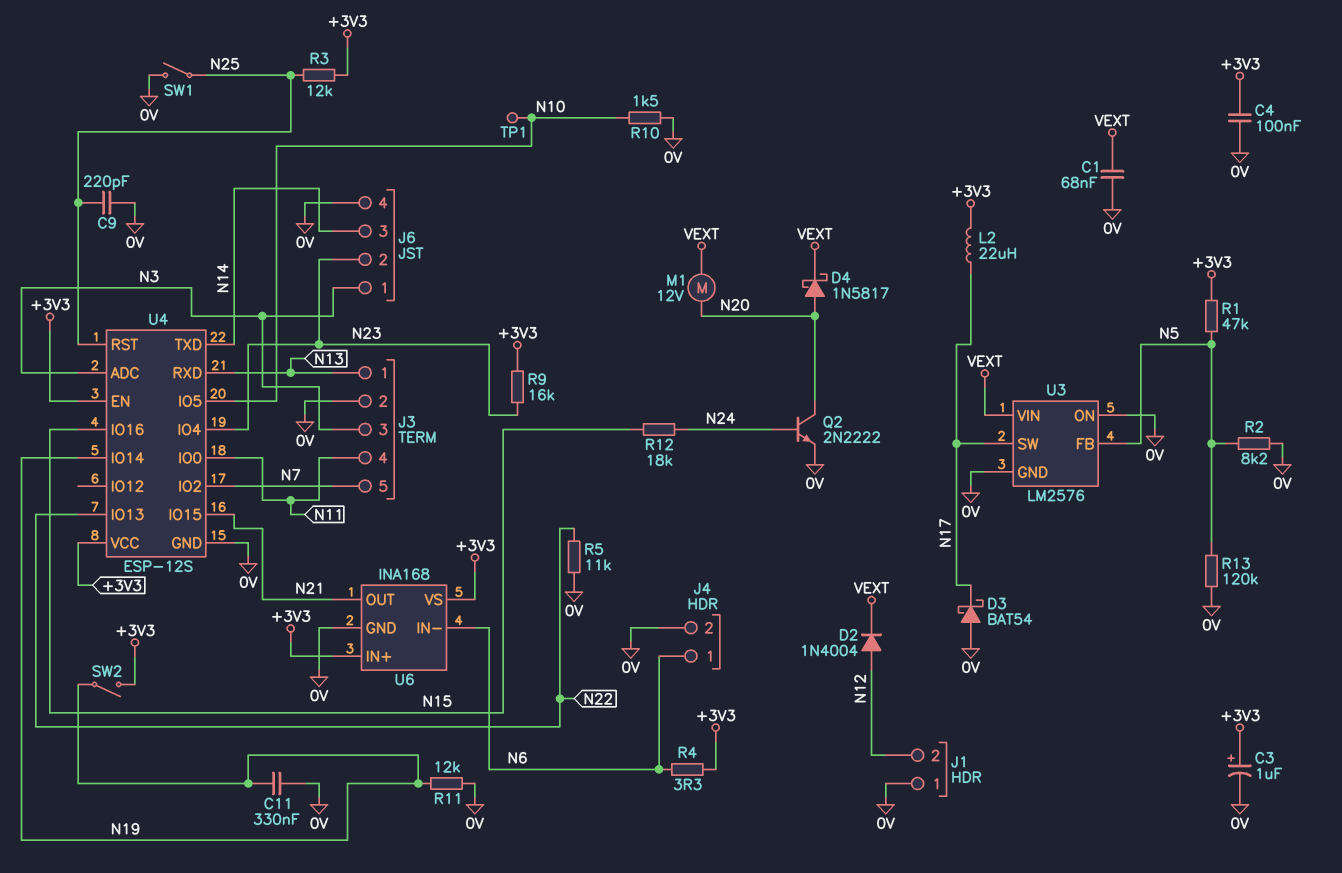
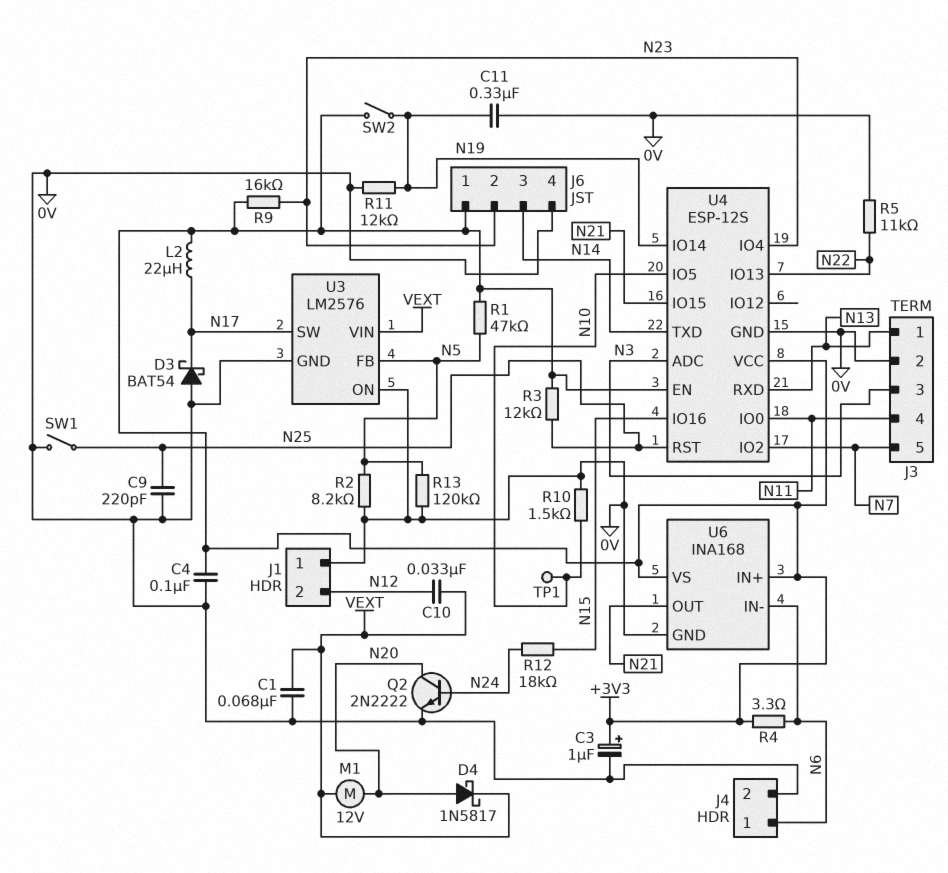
C10: none -> 33nF (N12, VEXT)
D2: diode 1N4004 (A N12, K VEXT) -> none
J6 pin 1: N3 -> +3V3

